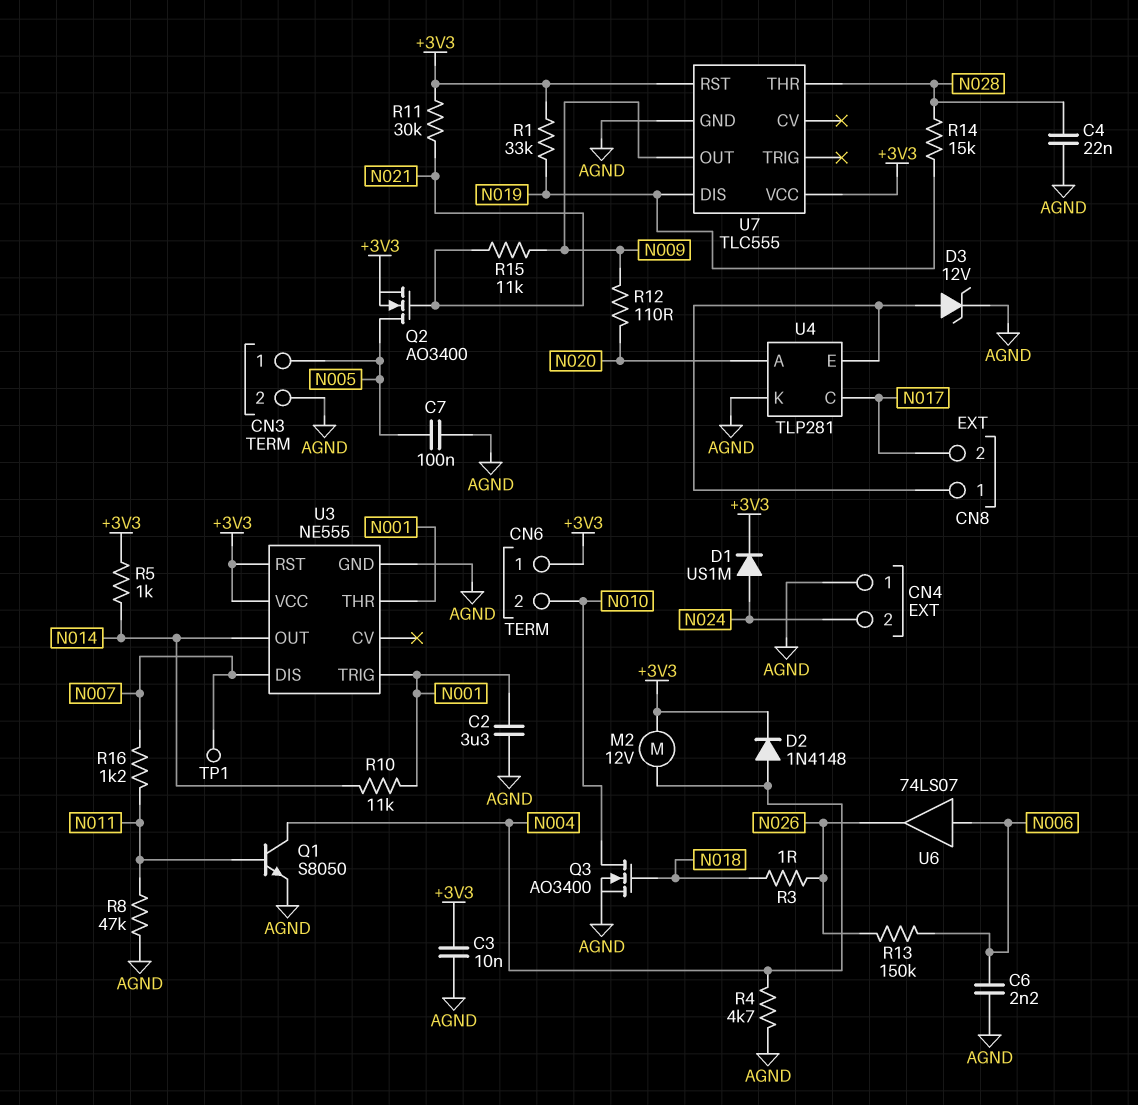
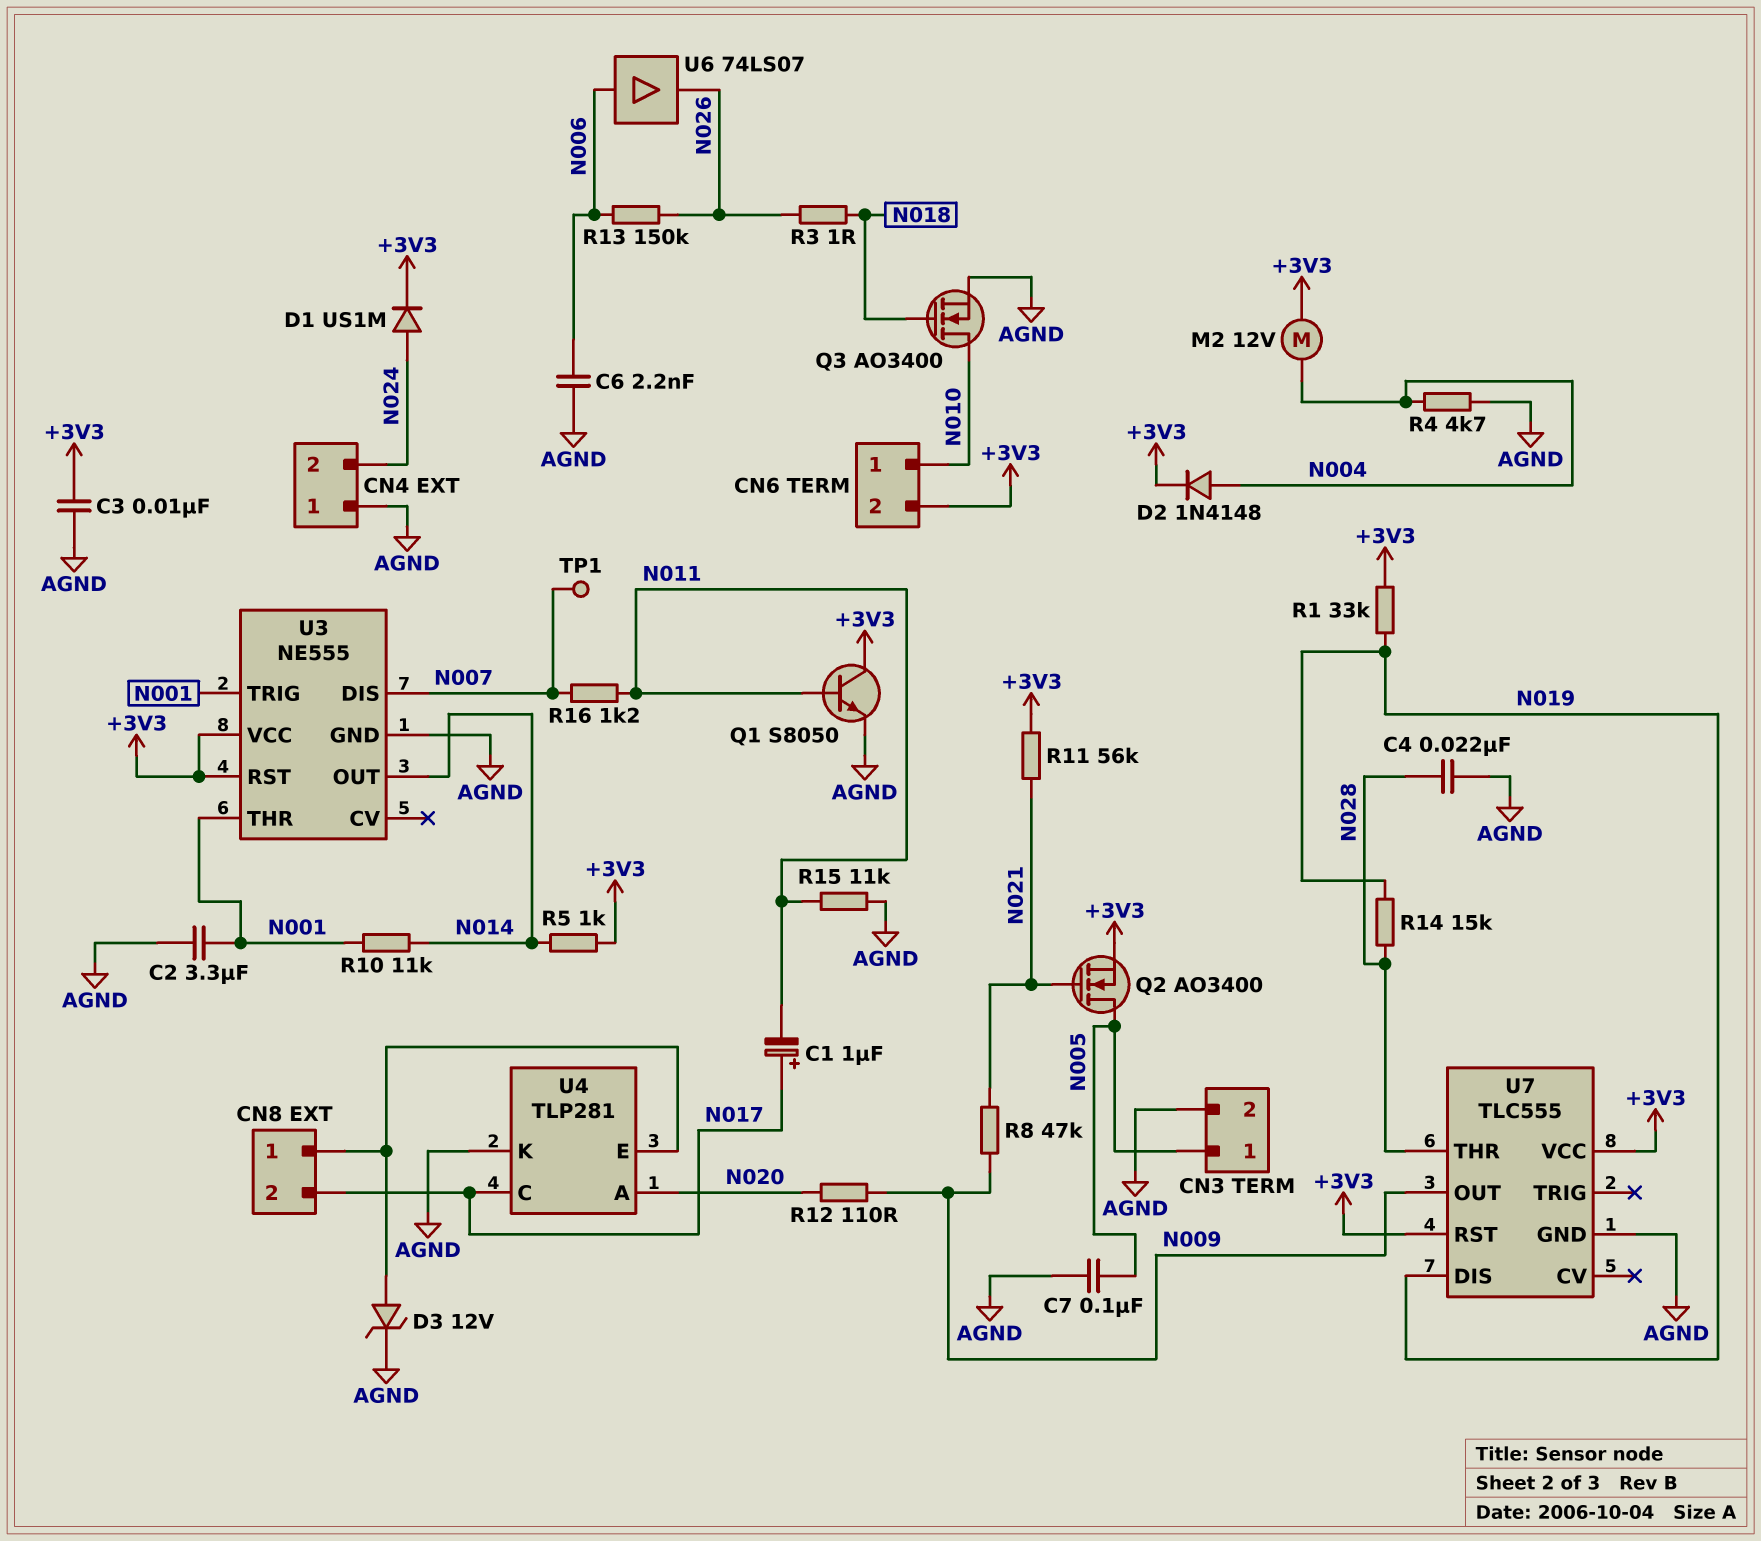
C1: none -> 1uF (plus N017, minus N011)
CN6 pin 1: +3V3 -> N010
CN6 pin 2: N010 -> +3V3
Q1: NPN S8050 (B N011, C N004, E AGND) -> NPN S8050 (B N011, C +3V3, E AGND)
R8: 47k (AGND, N011) -> 47k (N009, N021)
R11: 30k (+3V3, N021) -> 56k (+3V3, N021)
R15: 11k (N009, N021) -> 11k (AGND, N011)

